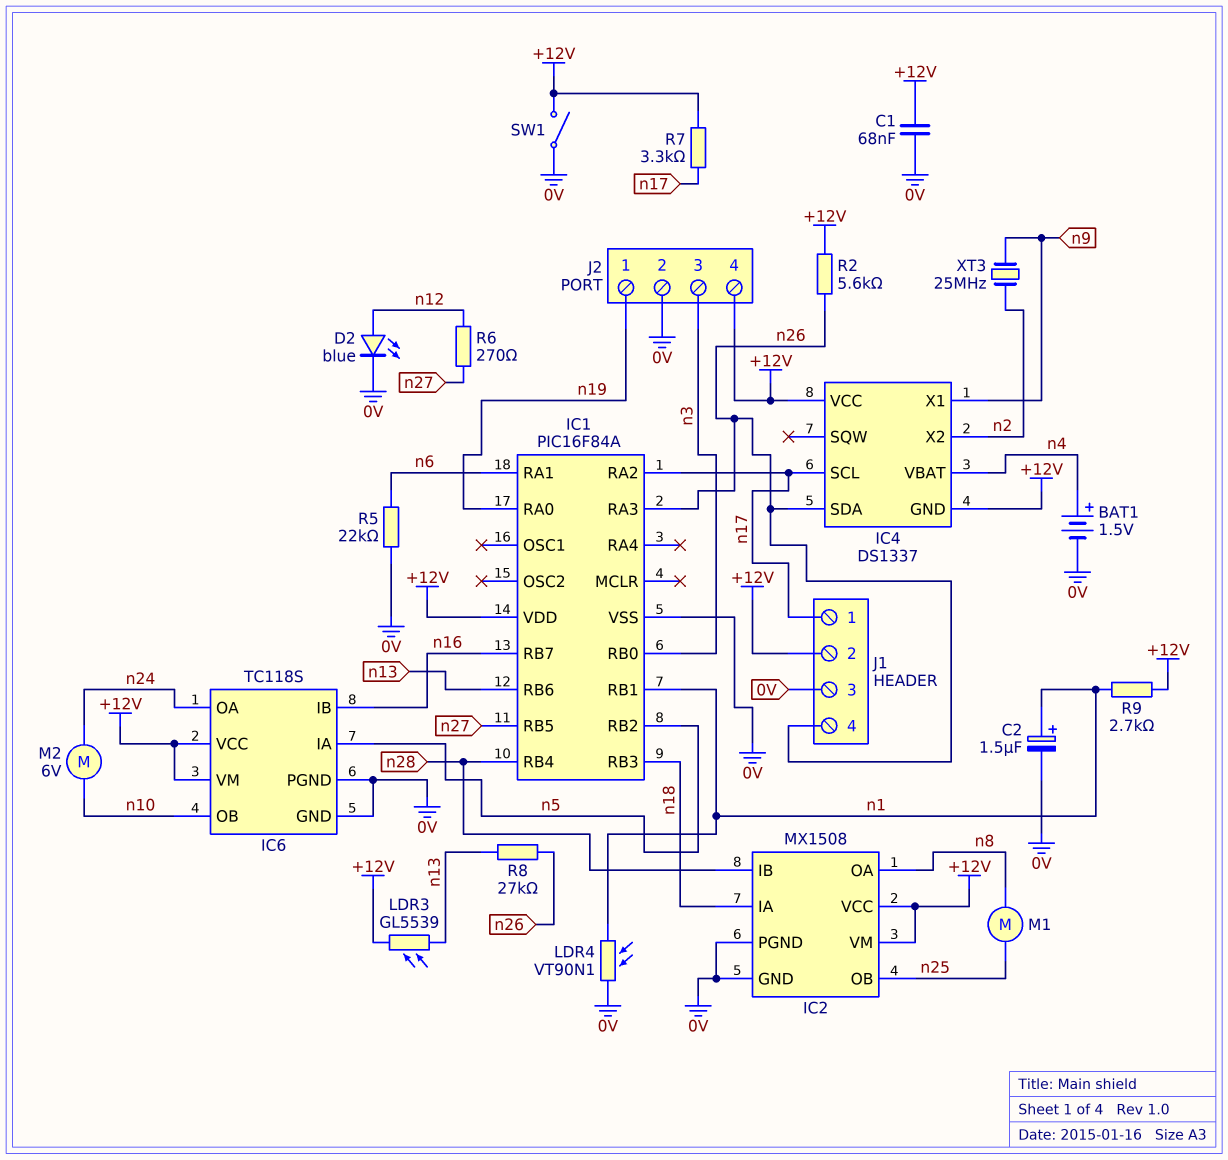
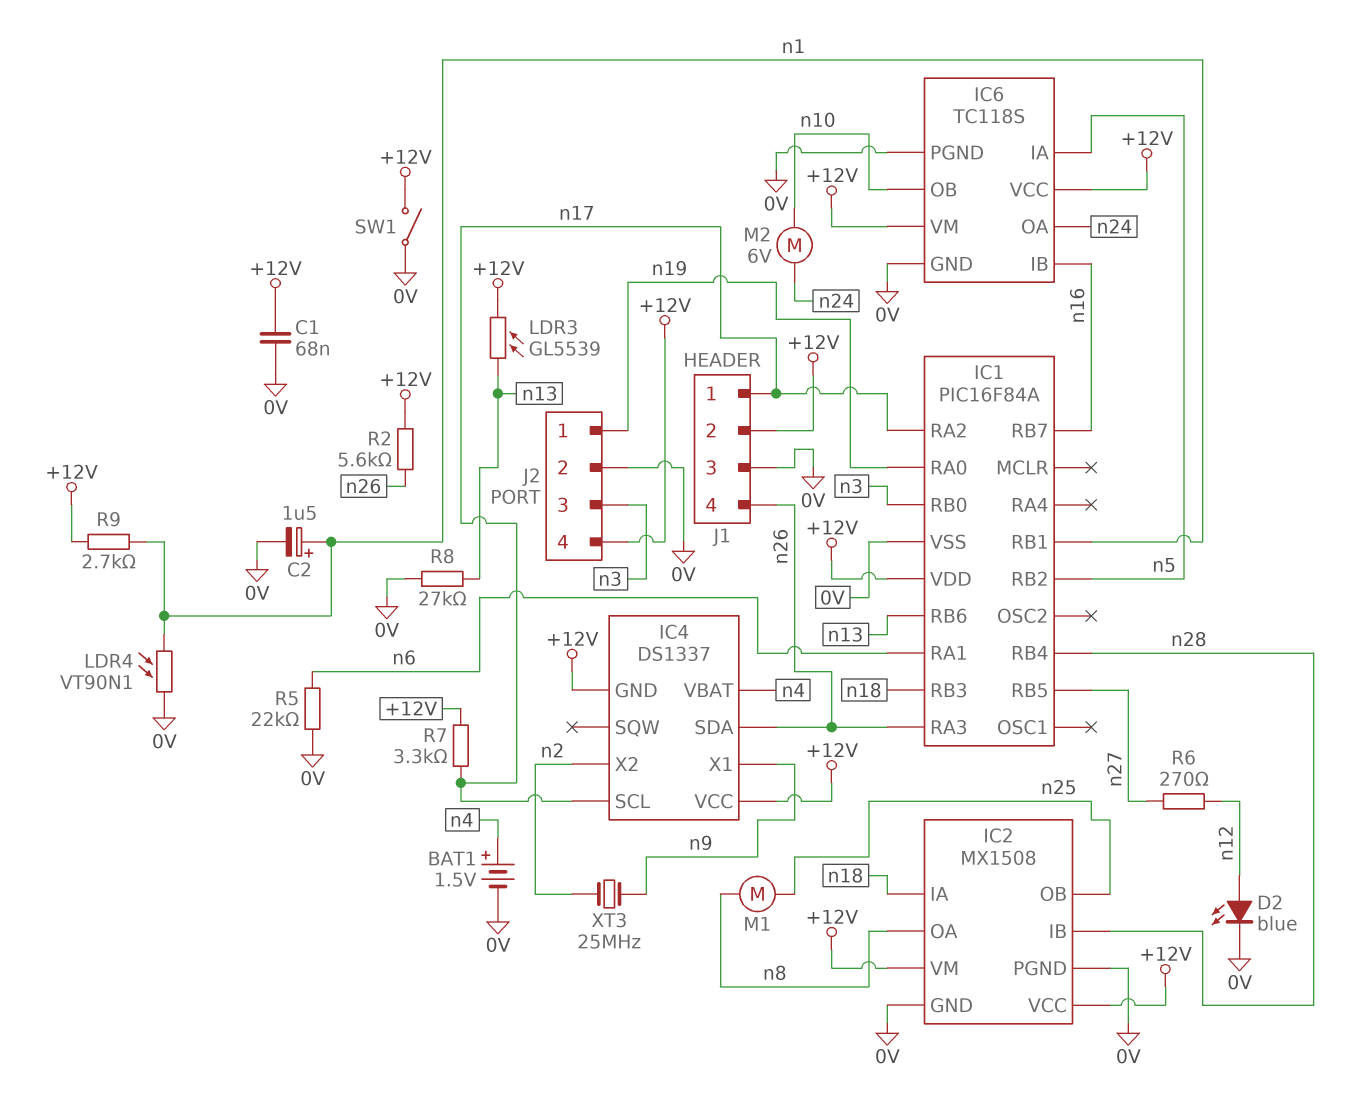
R8: 27k (n13, n26) -> 27k (0V, n13)

